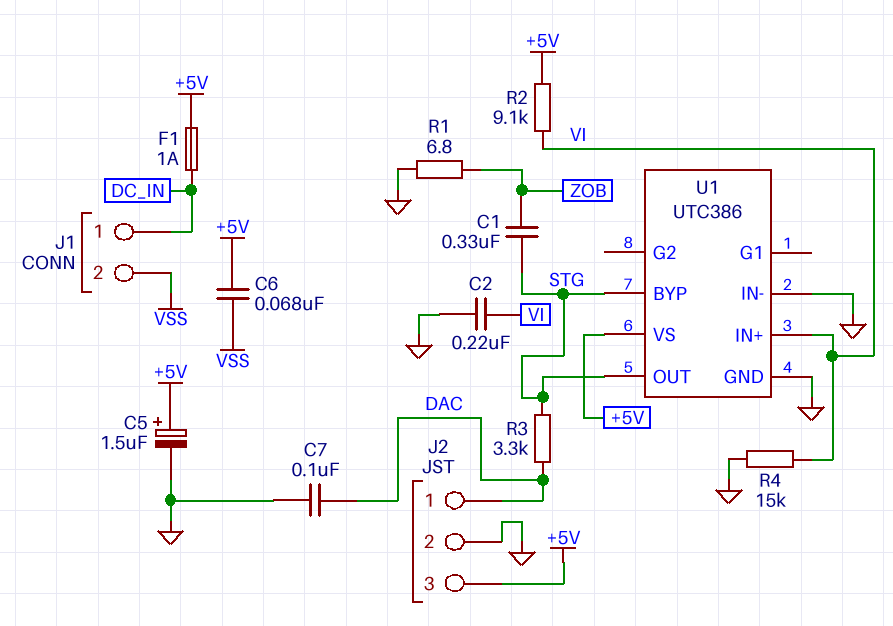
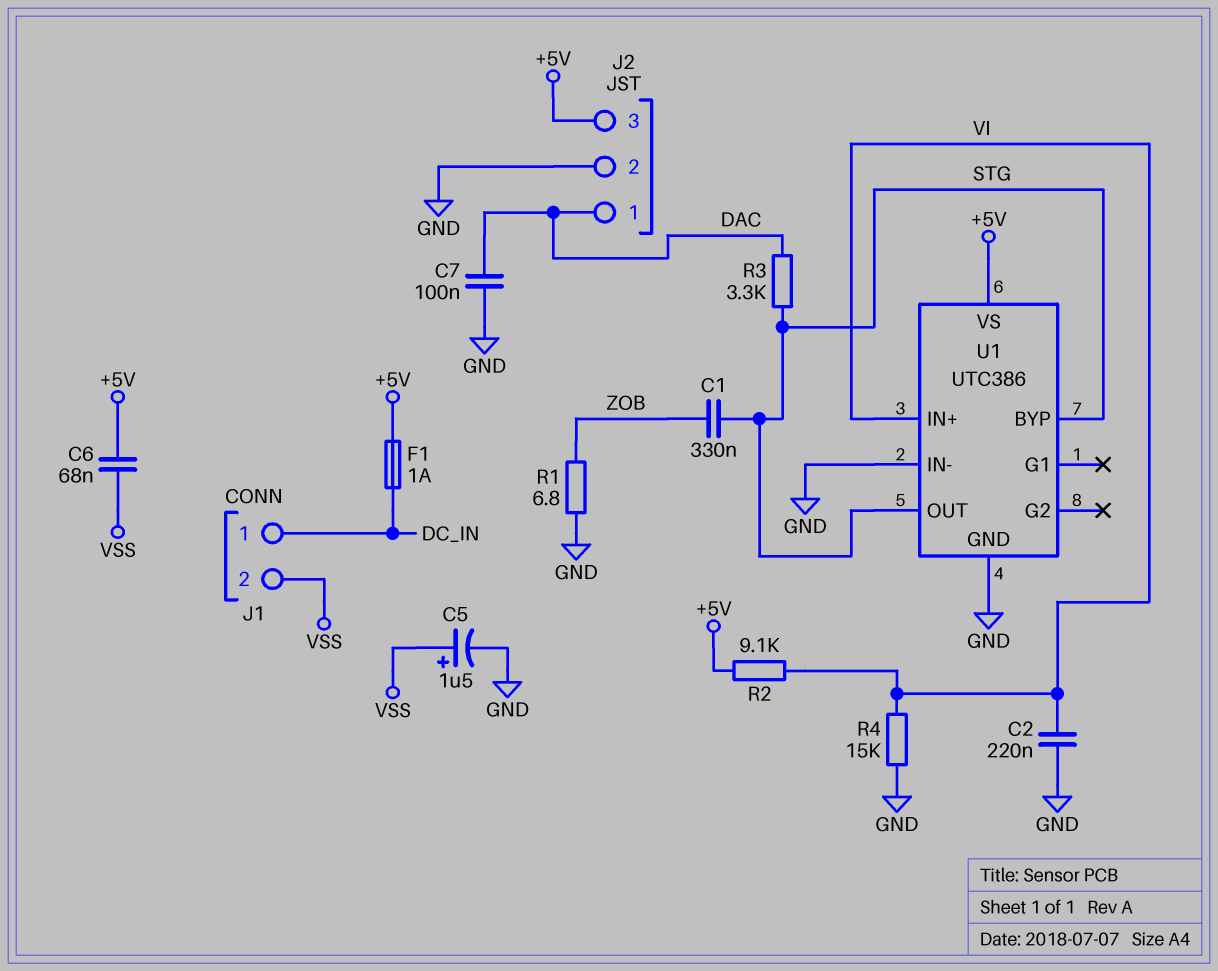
C5: 1.5uF (plus +5V, minus GND) -> 1.5uF (plus VSS, minus GND)

